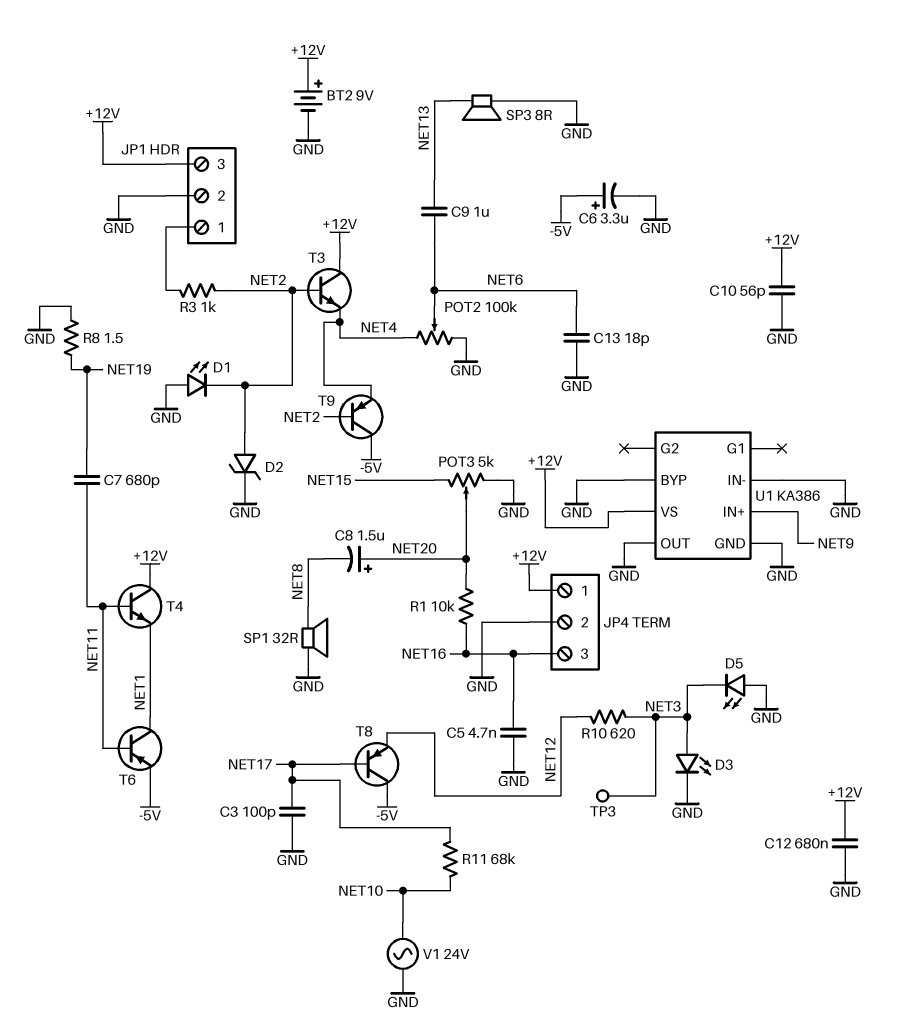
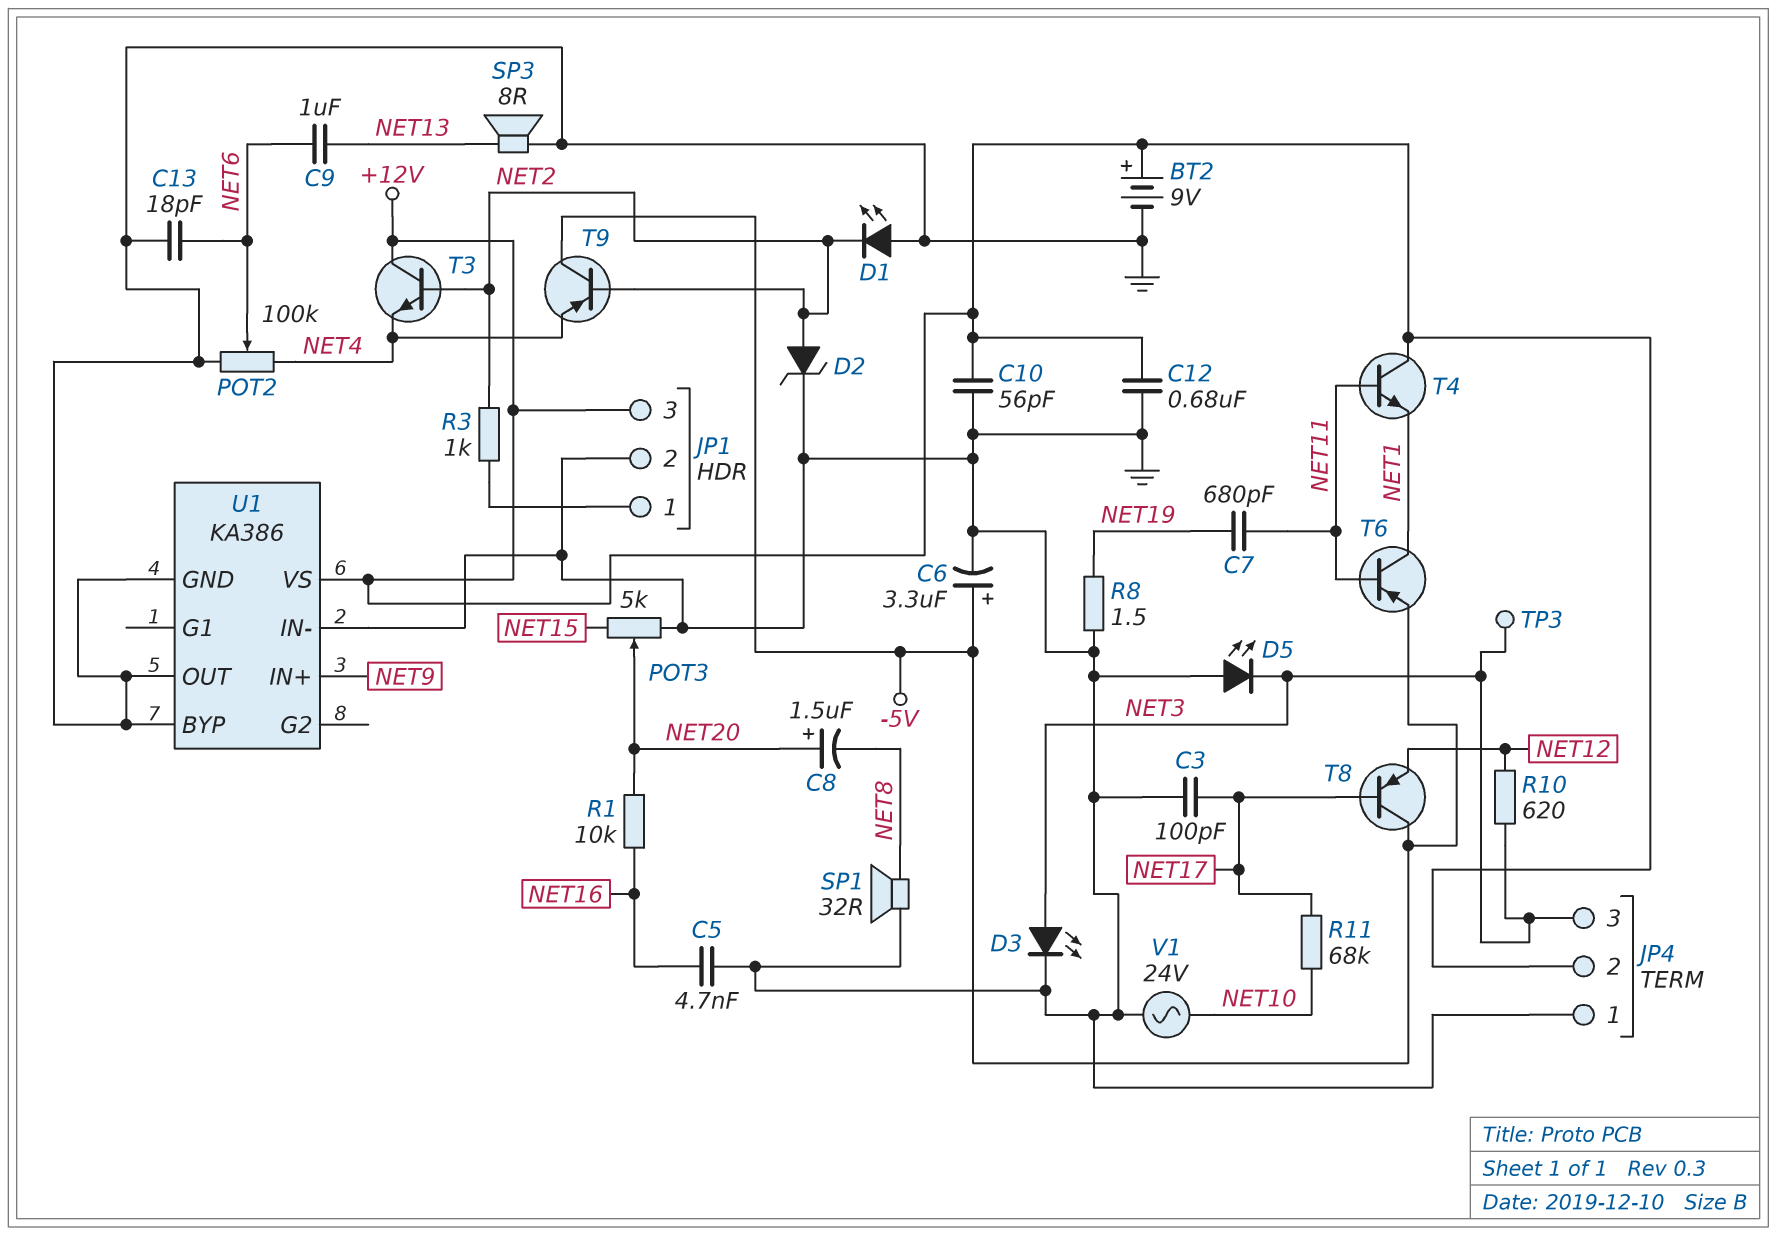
JP4 pin 1: +12V -> GND
JP4 pin 2: GND -> +12V
JP4 pin 3: NET16 -> NET3

